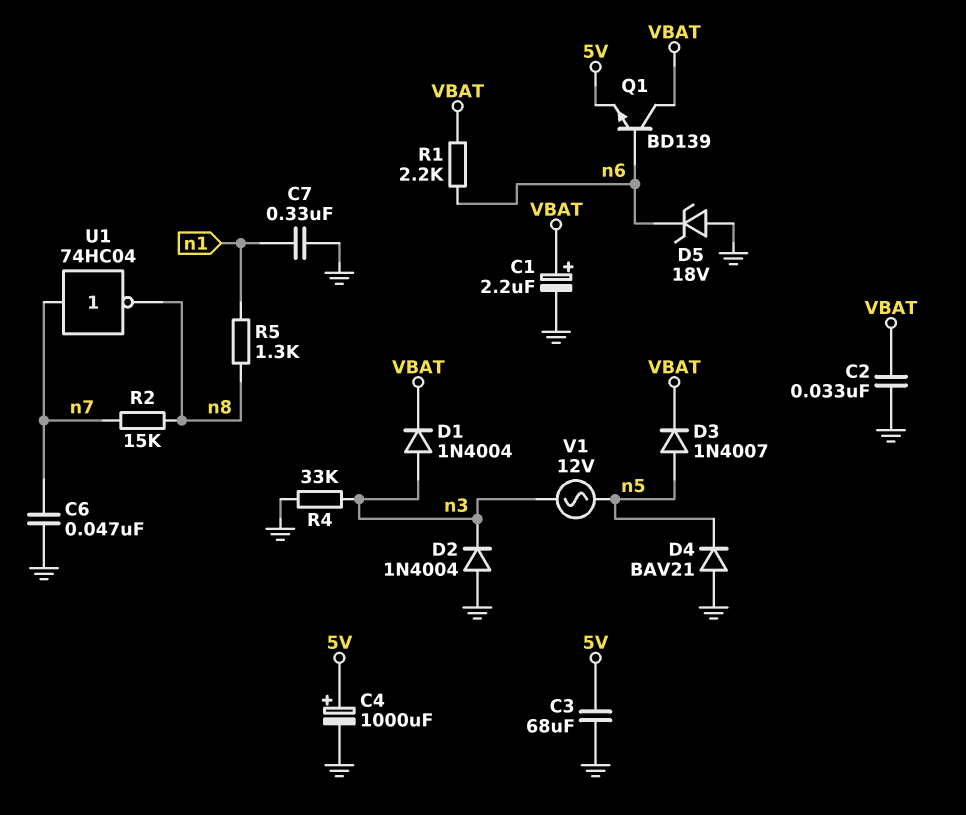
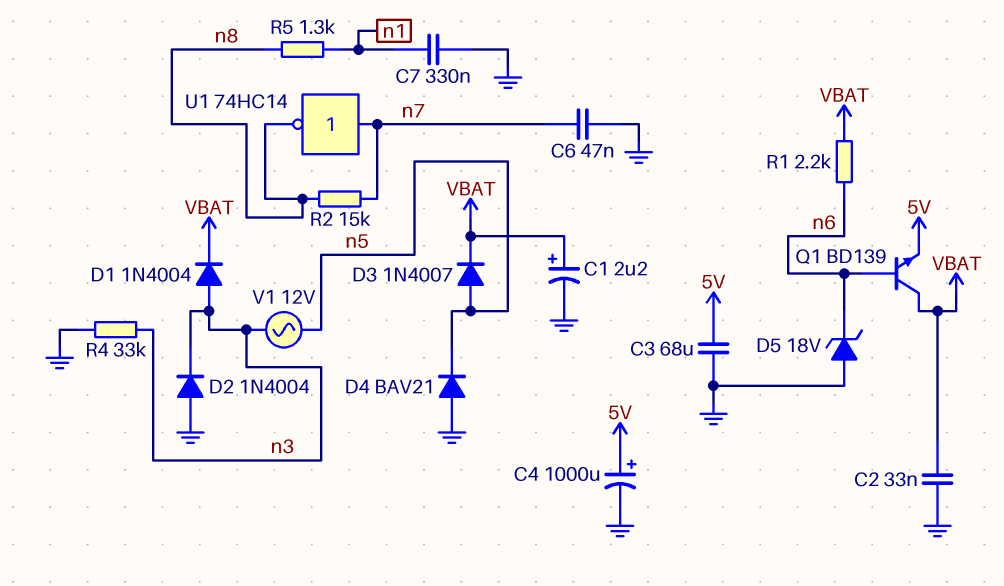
U1: NOT 74HC04 (in n7, out n8) -> NOT 74HC14 (in n7, out n8)

